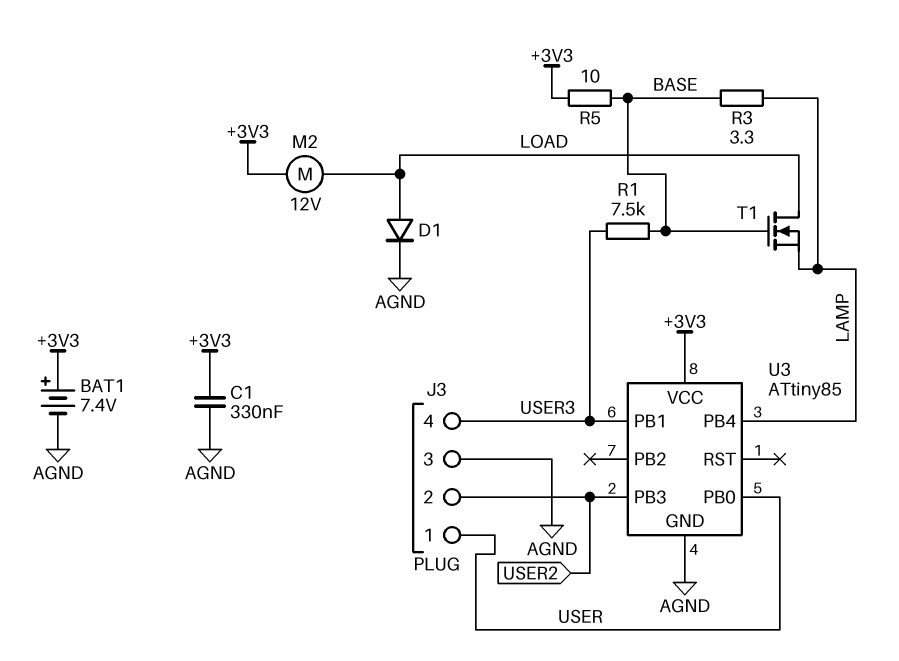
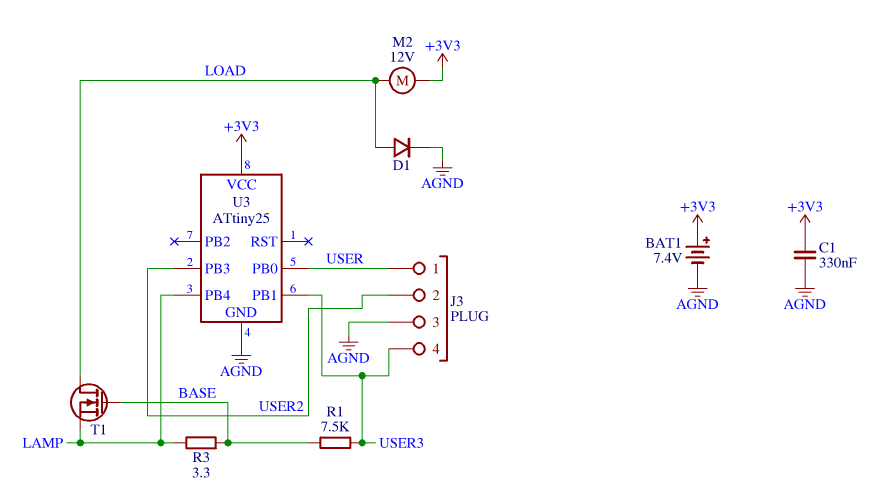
R5: 10 (+3V3, BASE) -> none
U3: ATtiny85 -> ATtiny25

